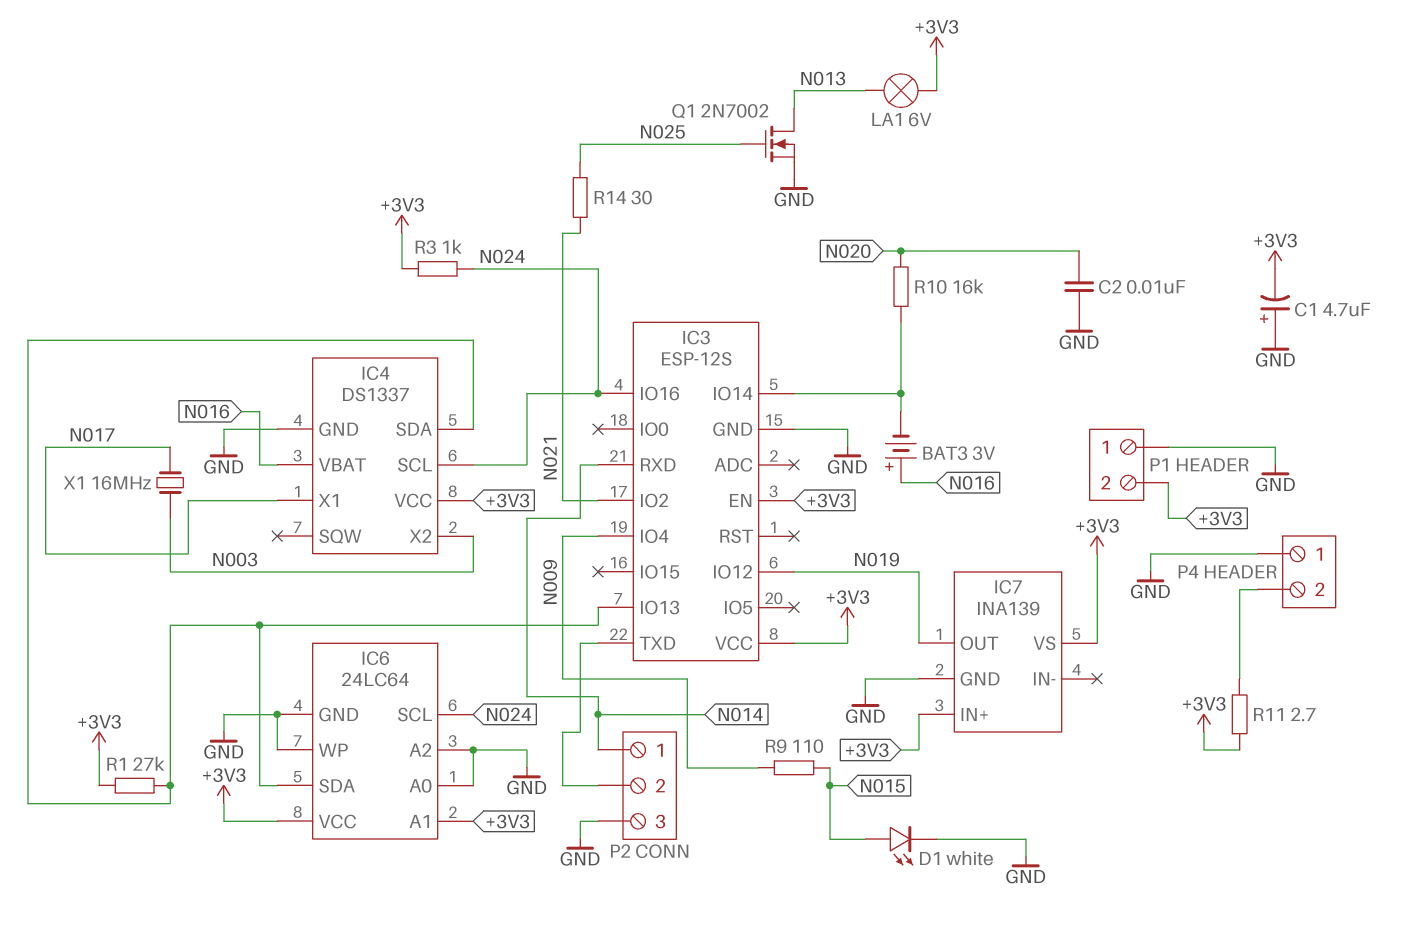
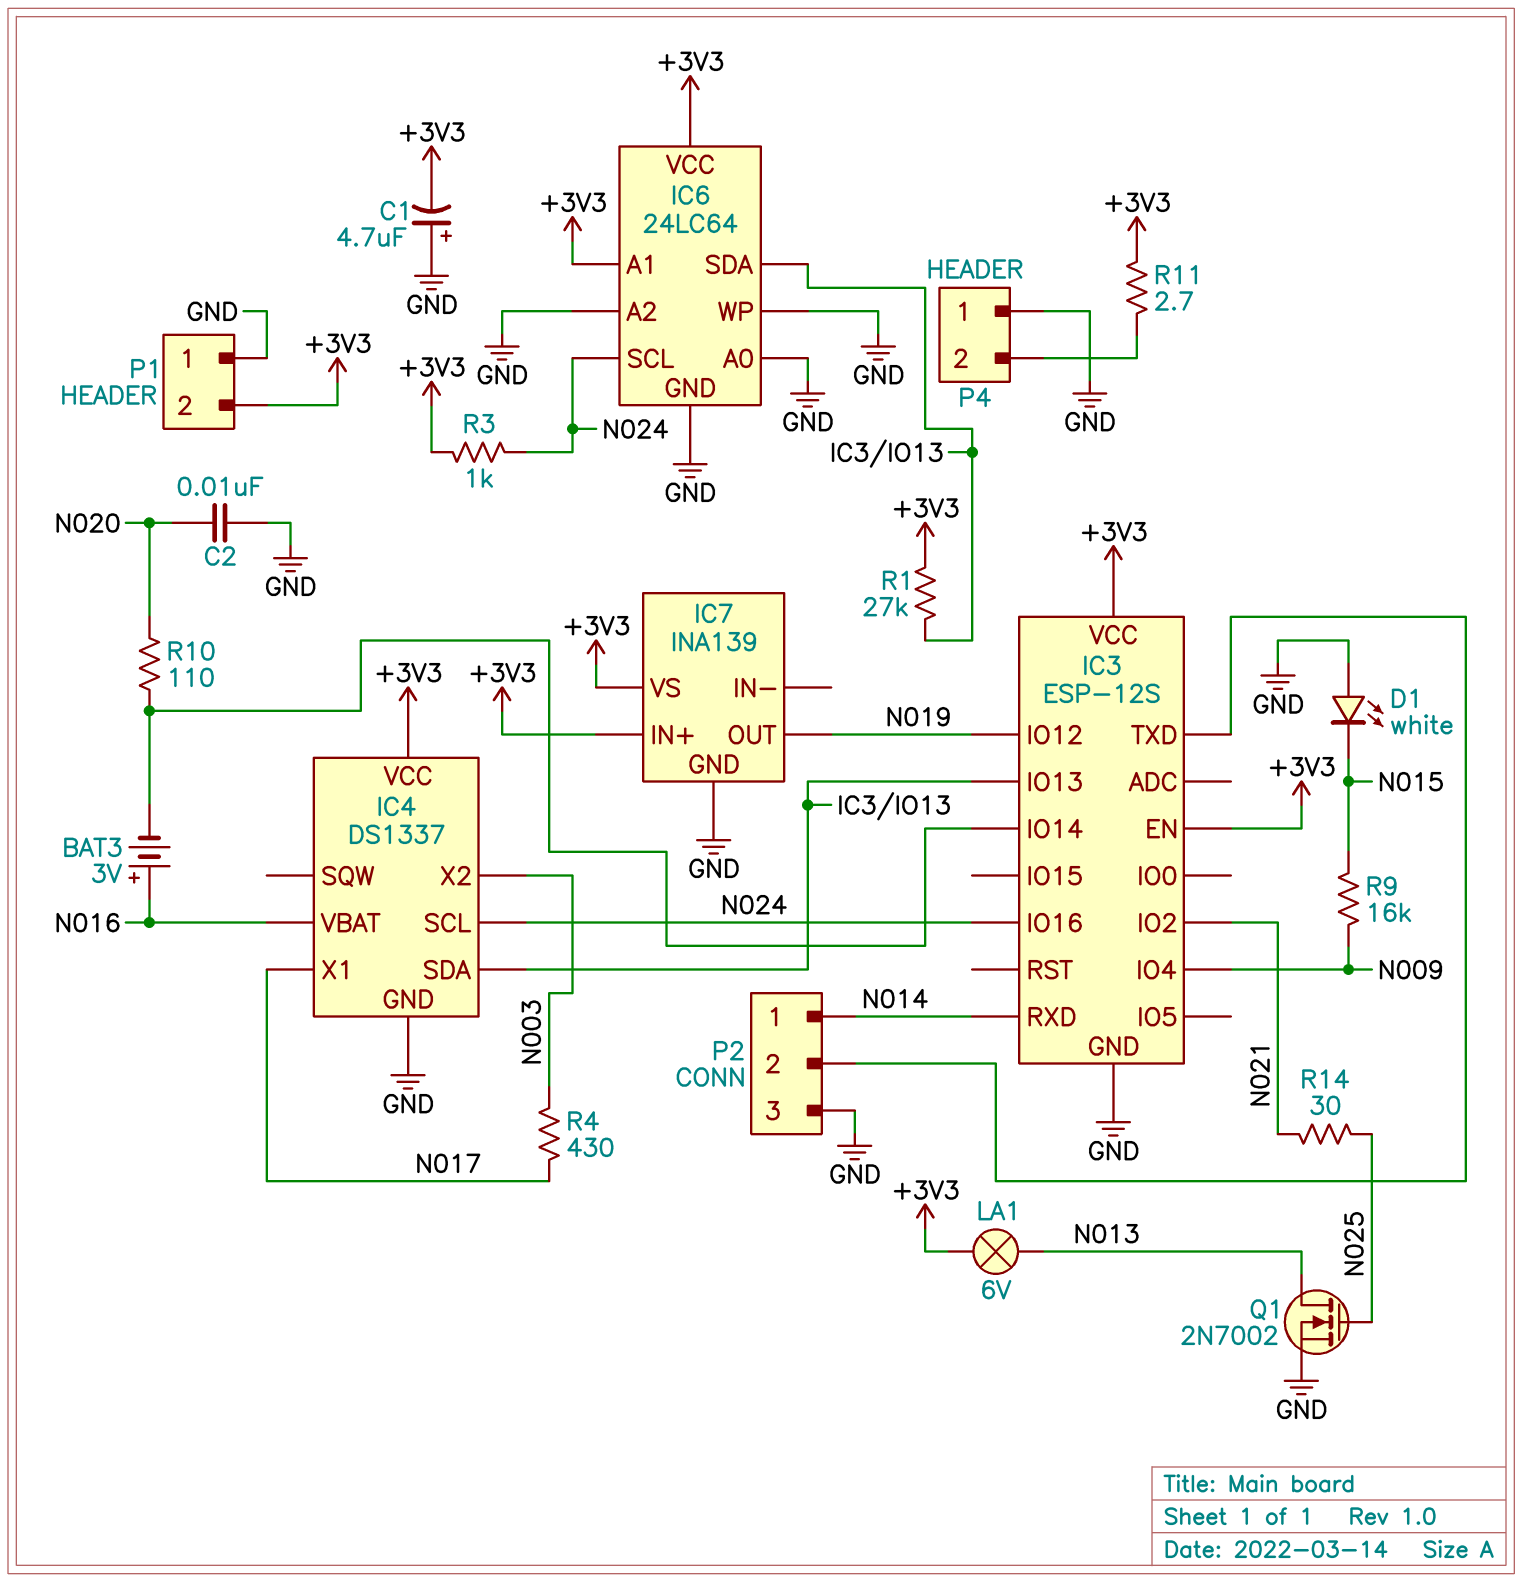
D1: LED white (A N015, K GND) -> LED white (A GND, K N015)
R4: none -> 430 (N003, N017)
R9: 110 (N009, N015) -> 16k (N009, N015)
R10: 16k (IC3/IO14, N020) -> 110 (IC3/IO14, N020)
X1: 16MHz (N003, N017) -> none

